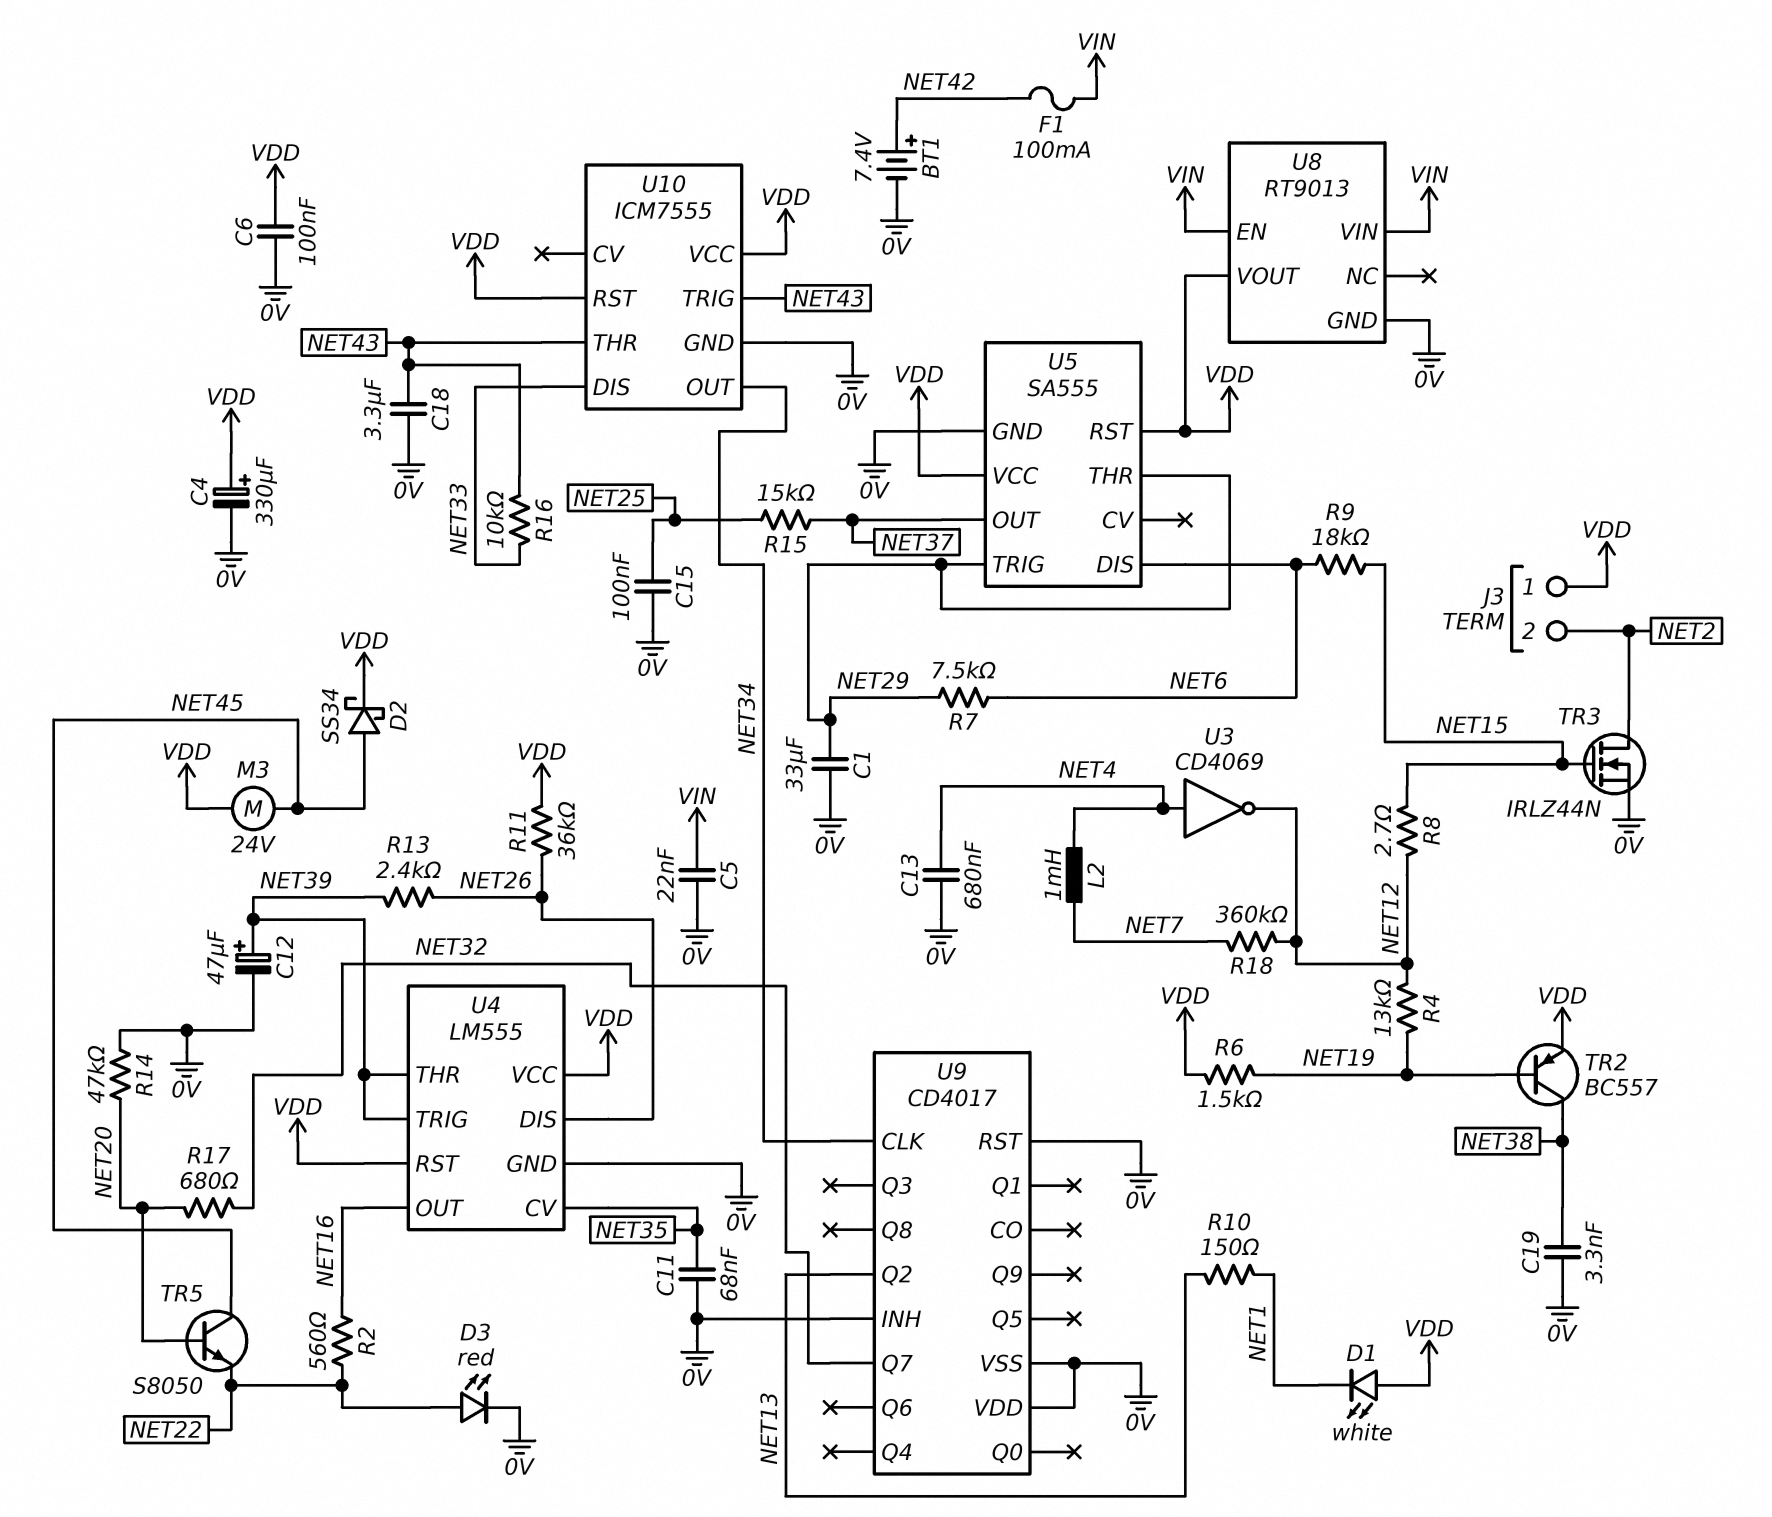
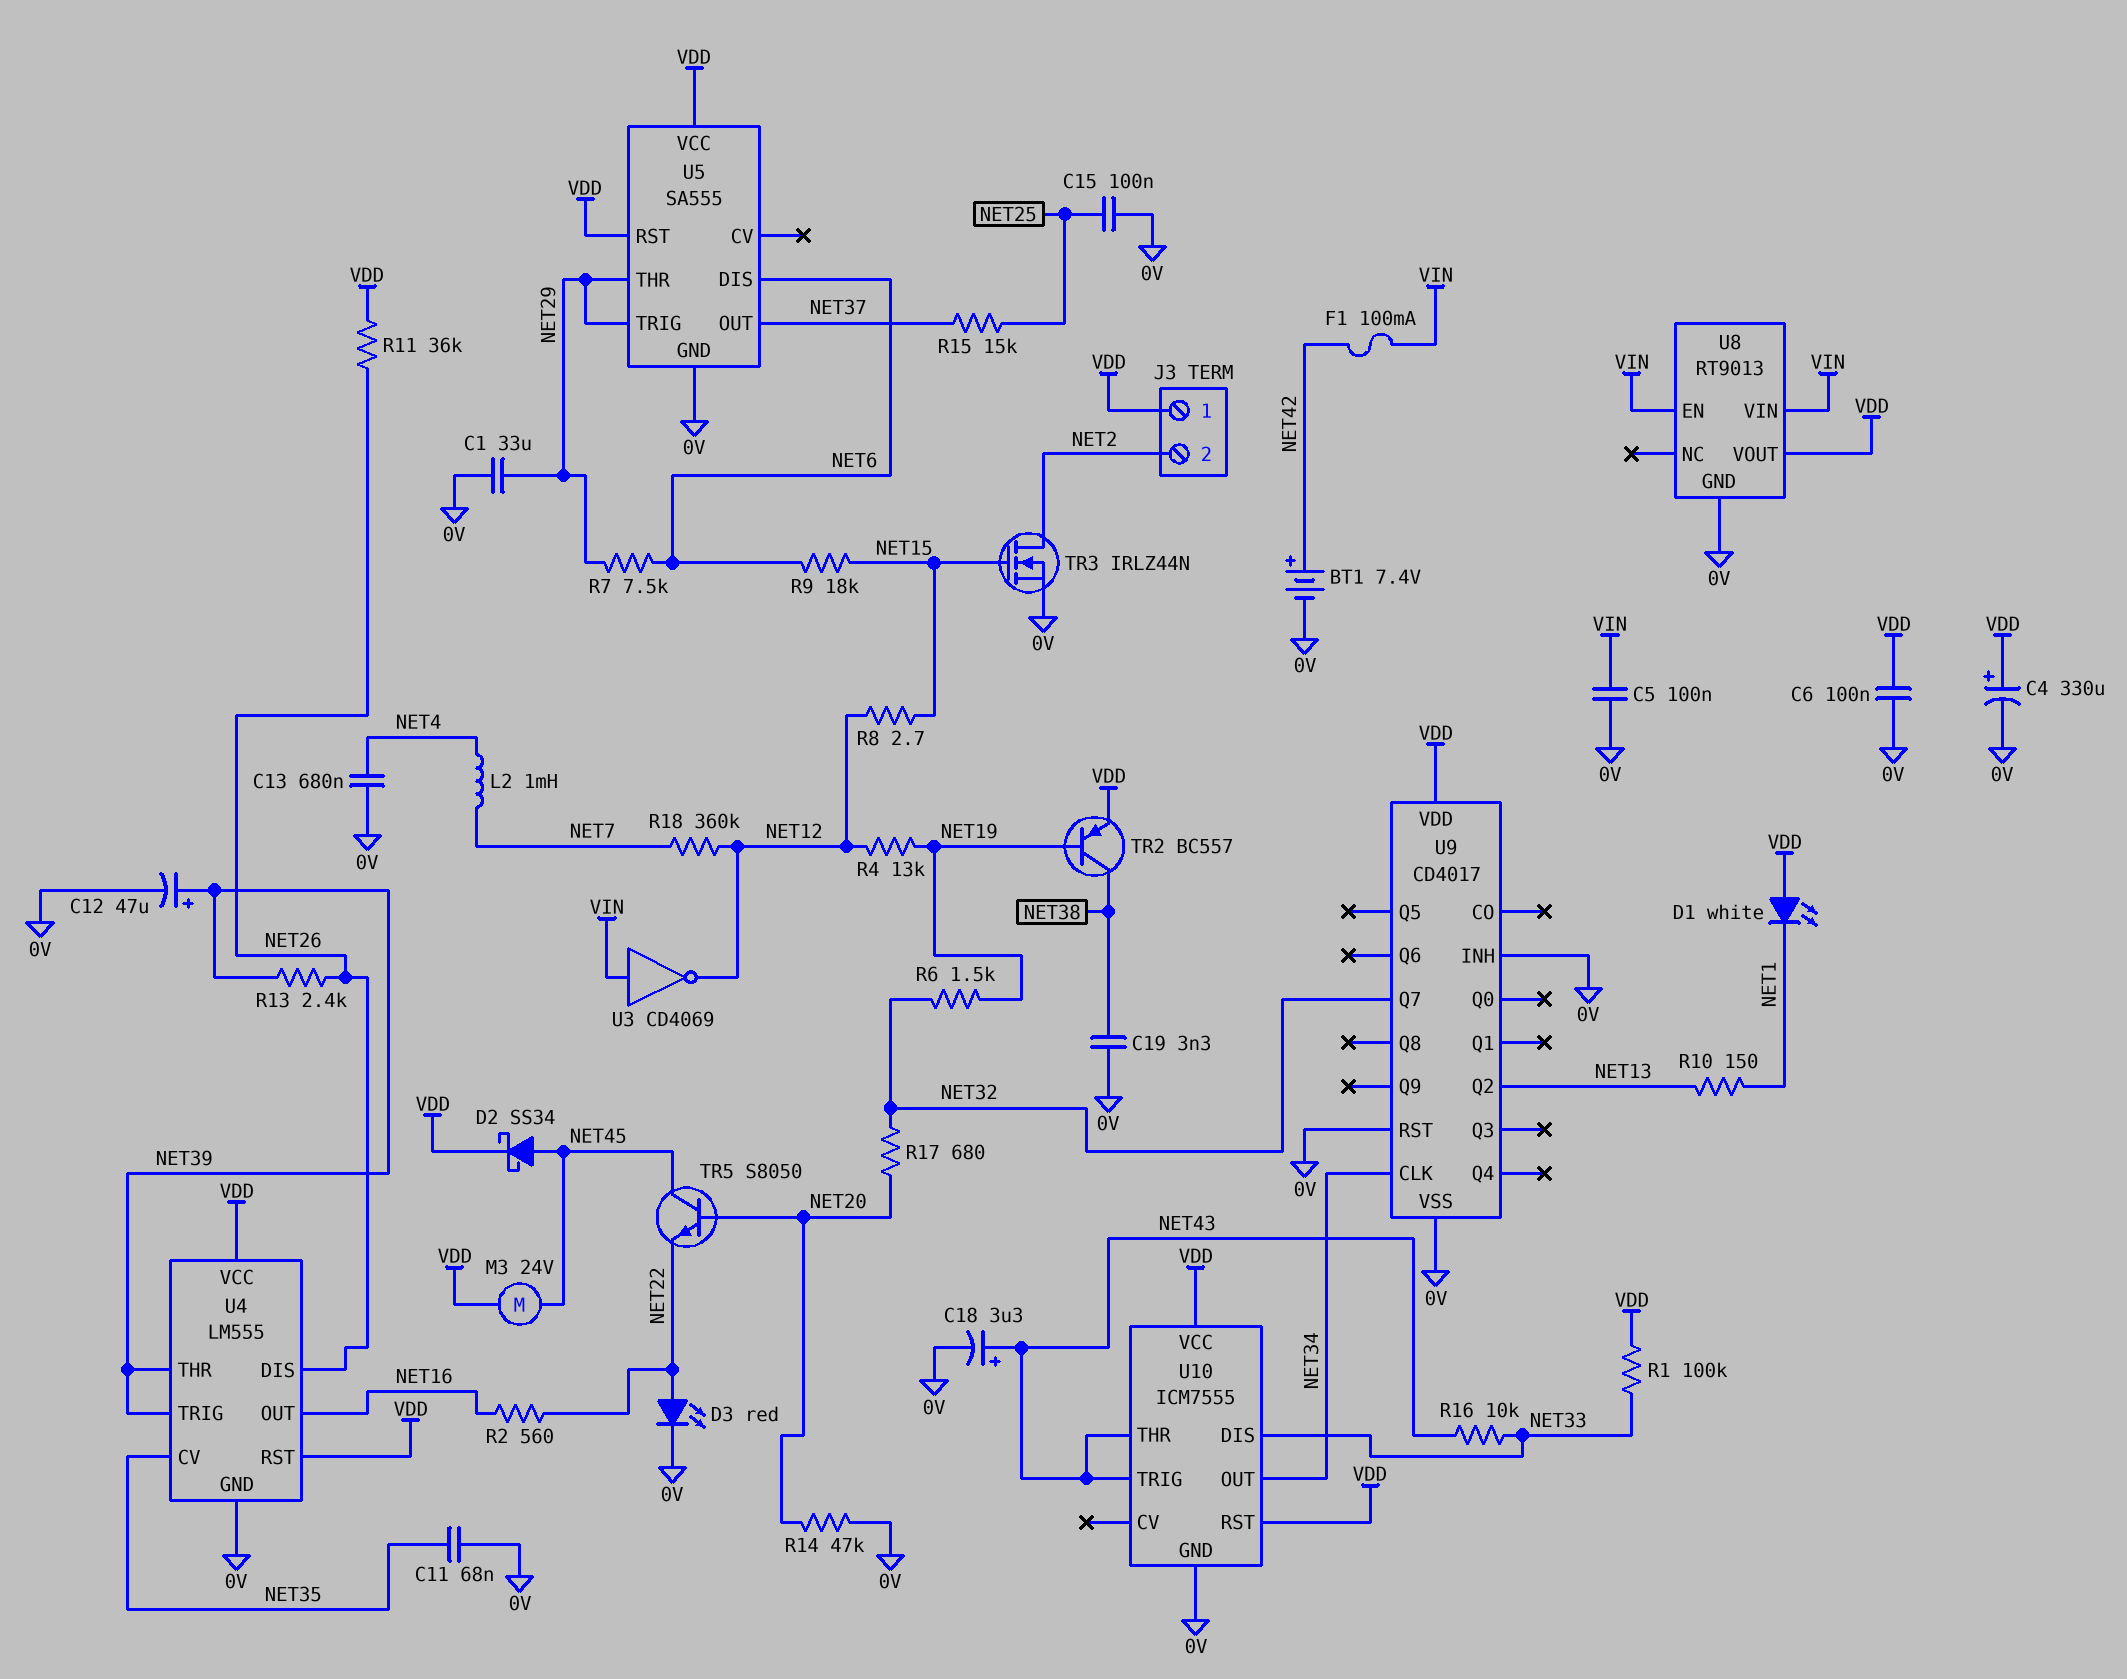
C5: 22nF (0V, VIN) -> 100nF (0V, VIN)
C18: 3.3uF (0V, NET43) -> 3.3uF (plus NET43, minus 0V)
R1: none -> 100k (NET33, VDD)
R6: 1.5k (NET19, VDD) -> 1.5k (NET19, NET32)
U3: NOT CD4069 (in NET4, out NET12) -> NOT CD4069 (in VIN, out NET12)
U9 pin VDD: 0V -> VDD

